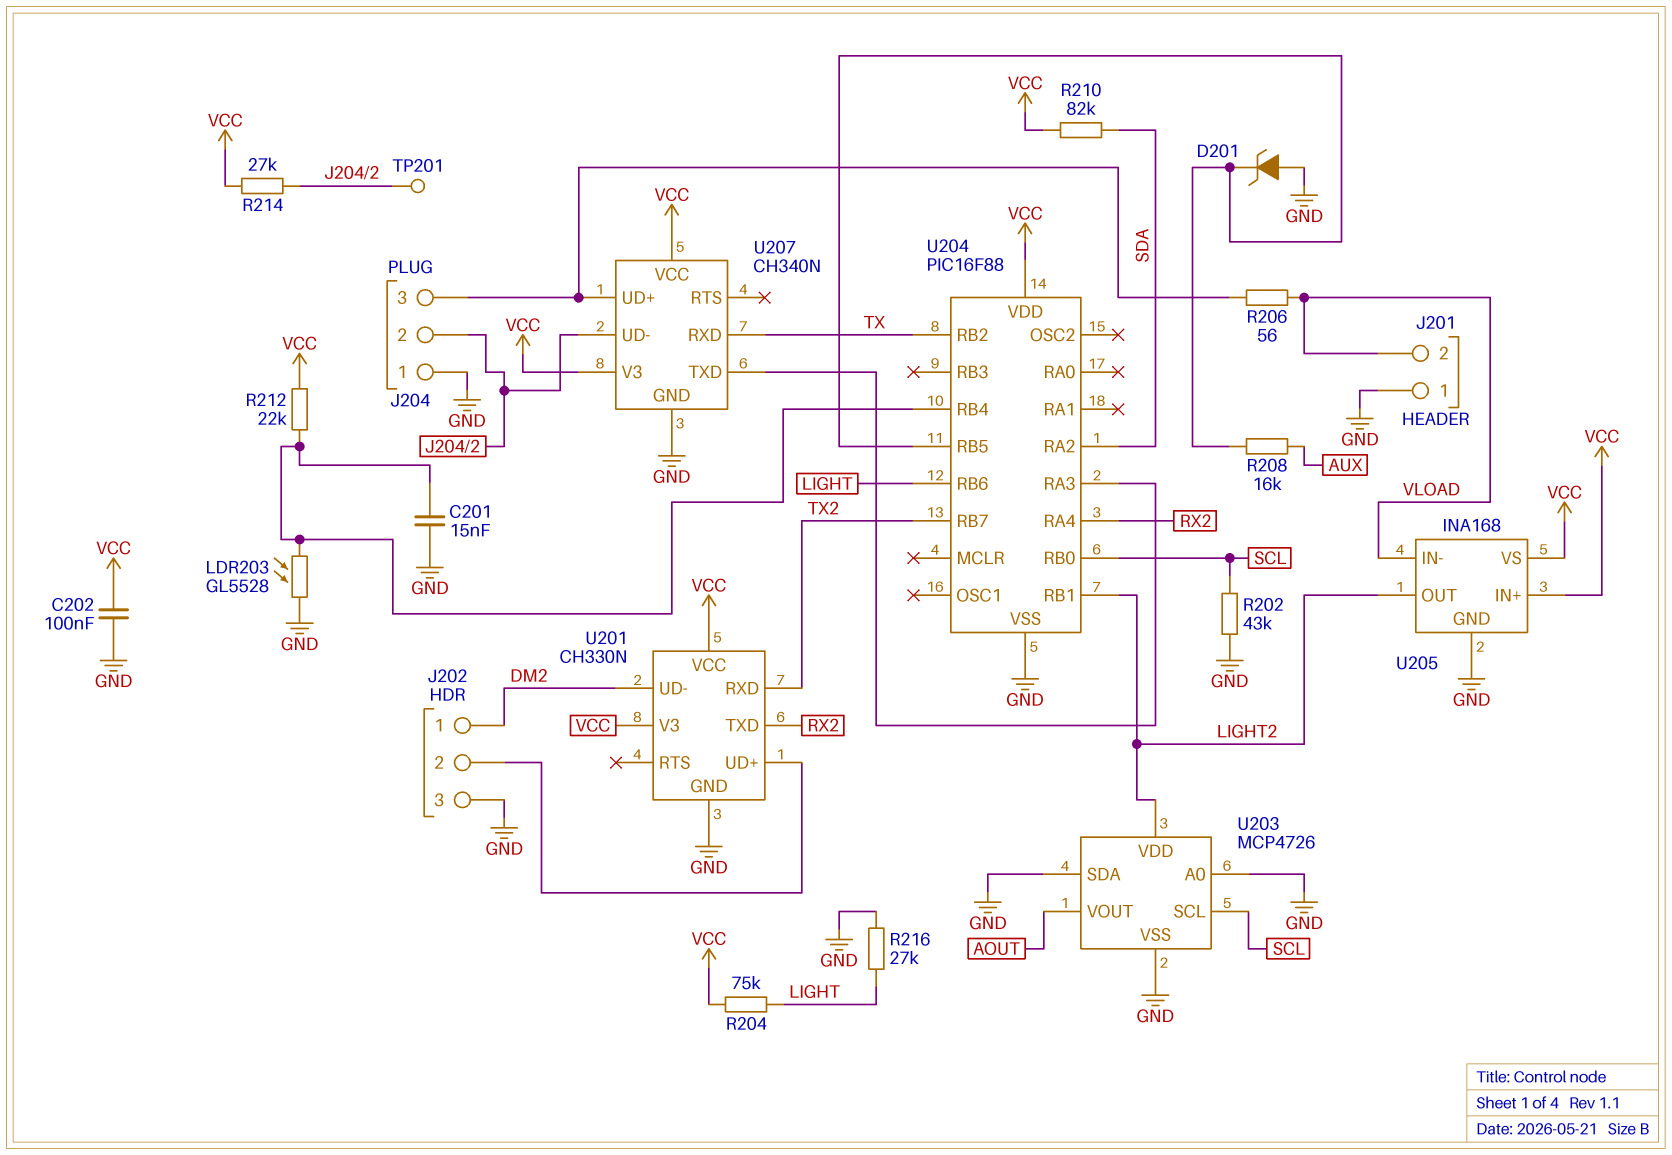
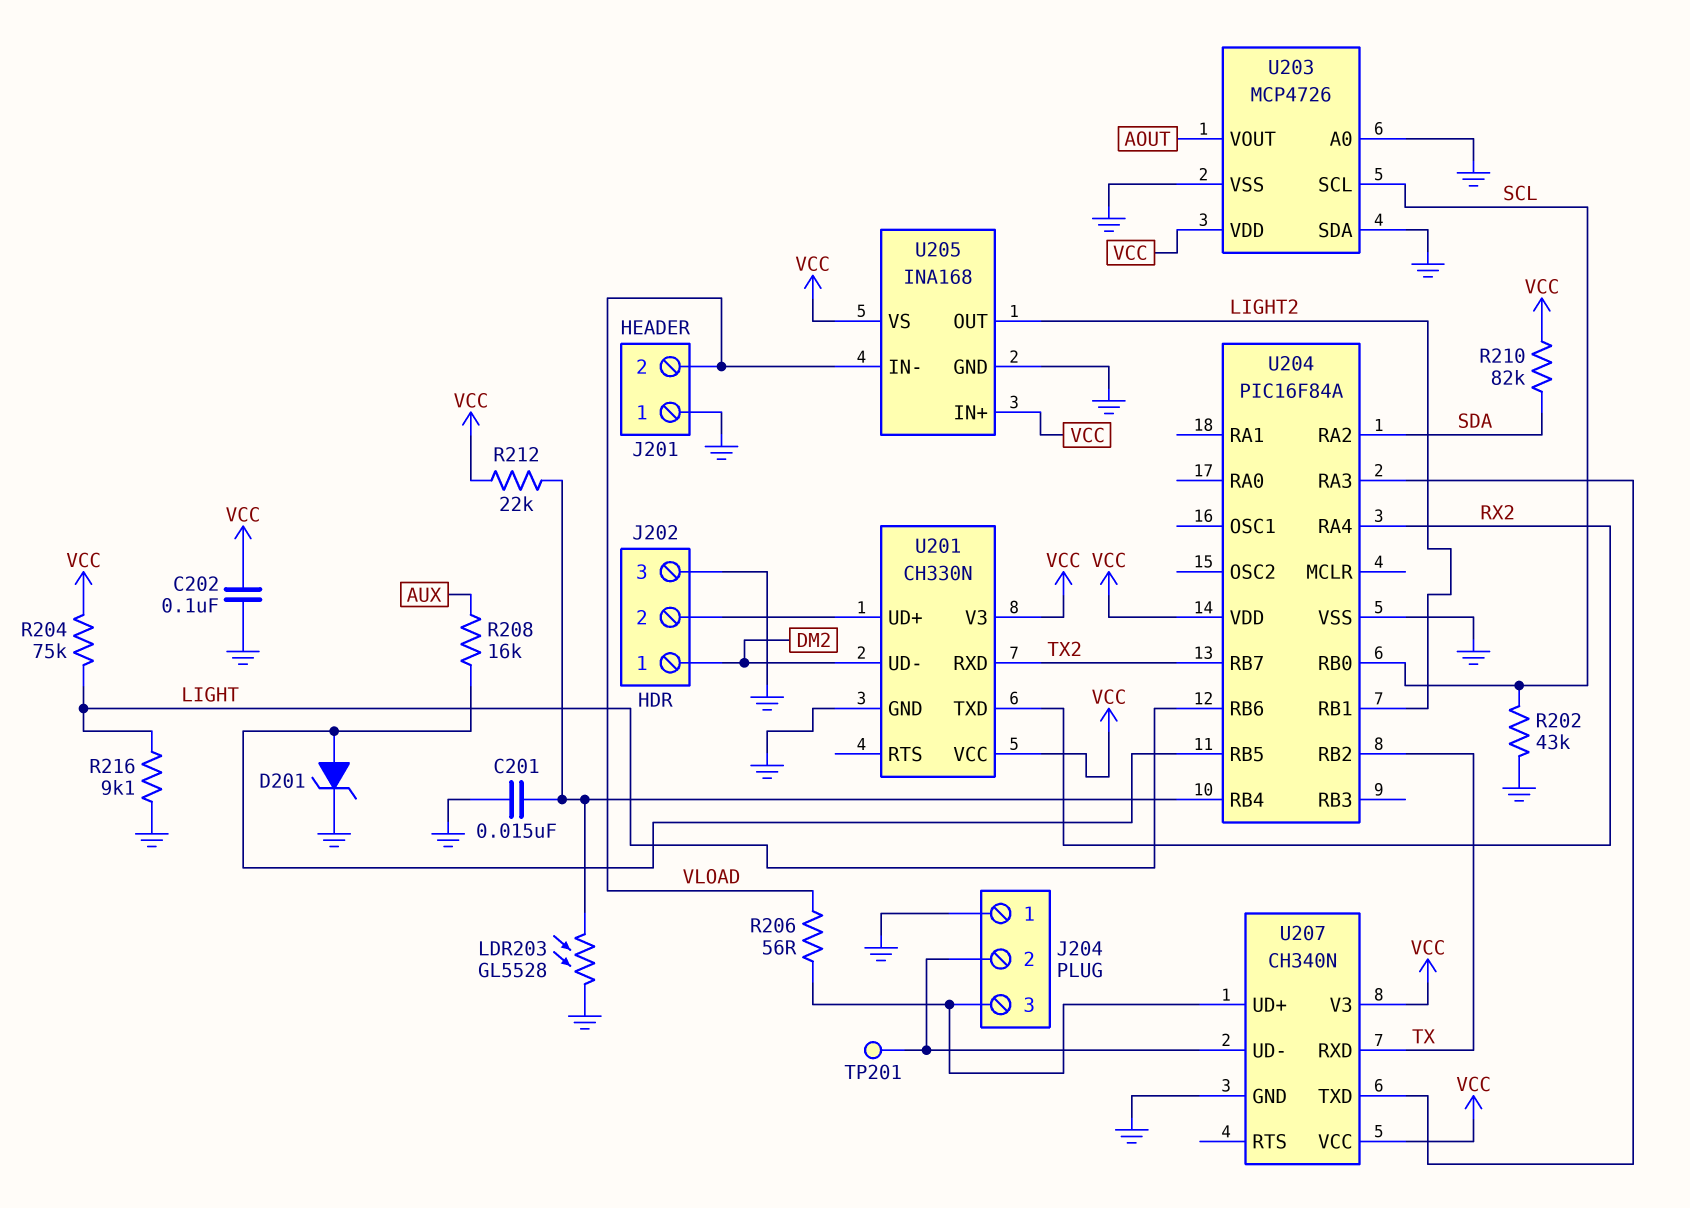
D201: zener (A GND, K U204/RB5) -> zener (A U204/RB5, K GND)
R214: 27k (J204/2, VCC) -> none
R216: 27k (GND, LIGHT) -> 9.1k (GND, LIGHT)
U203 pin VDD: LIGHT2 -> VCC
U204: PIC16F88 -> PIC16F84A

